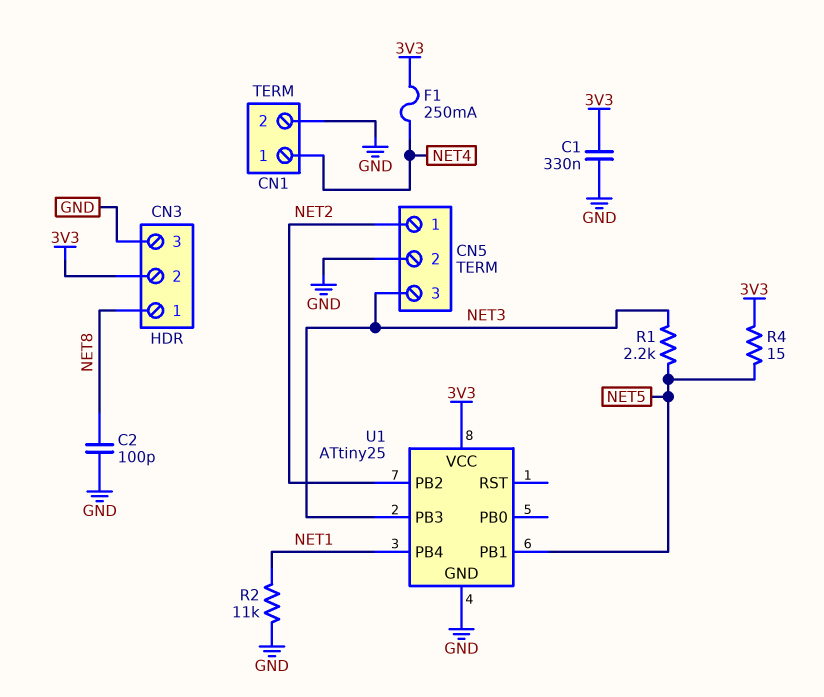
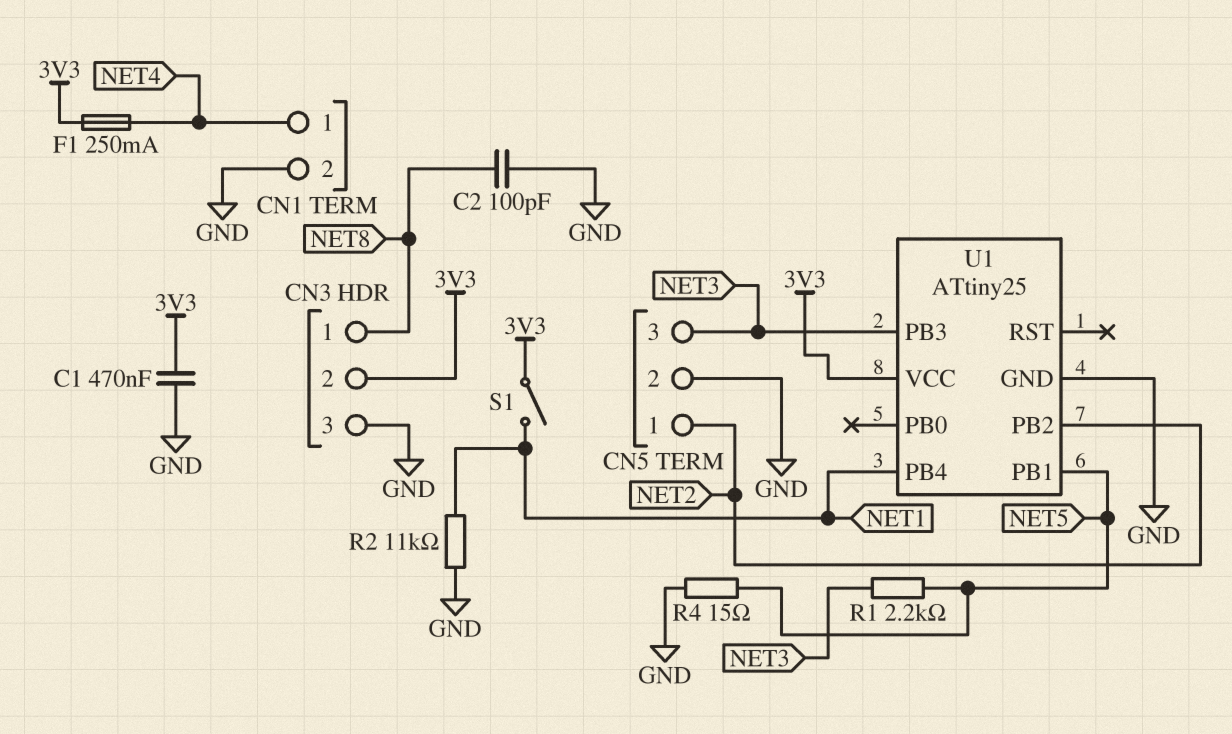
C1: 330nF (3V3, GND) -> 470nF (3V3, GND)
R4: 15 (3V3, NET5) -> 15 (GND, NET5)
S1: none -> switch (3V3, NET1)

